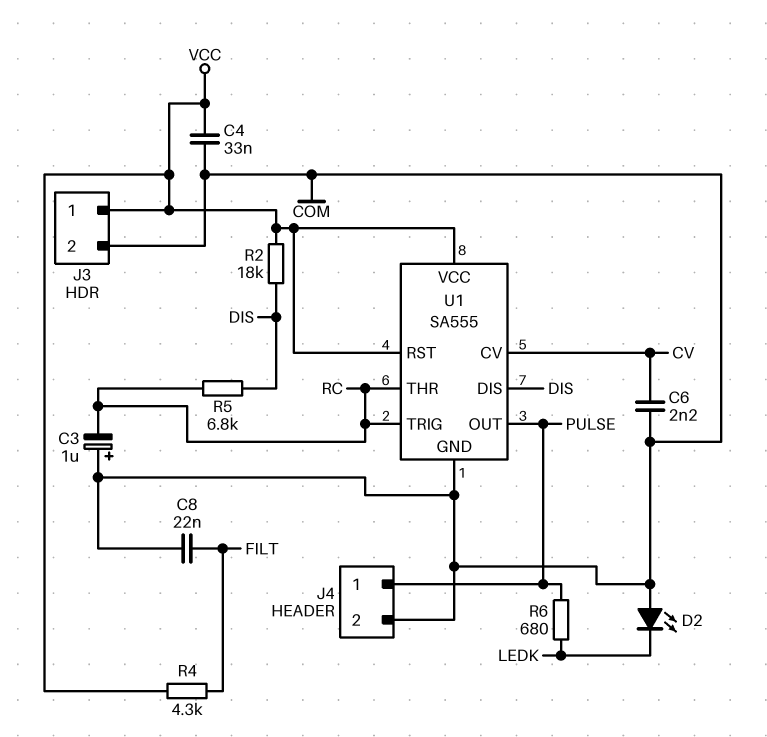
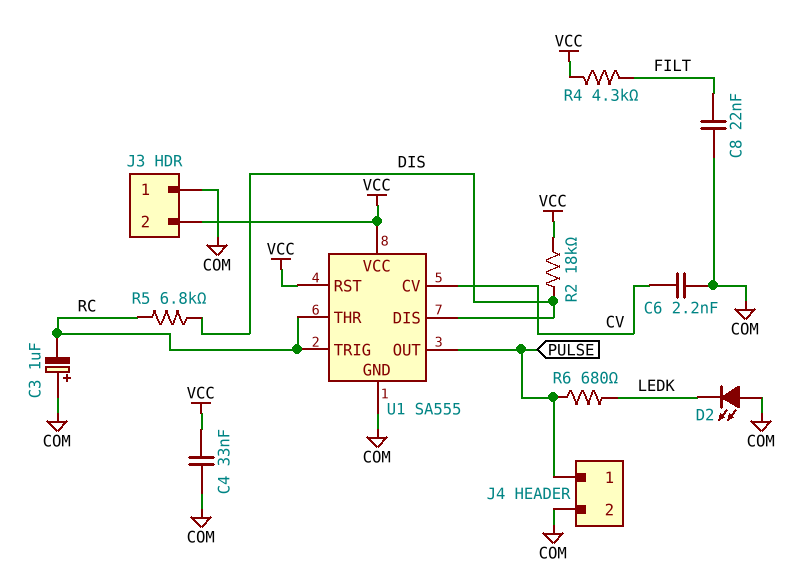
J3 pin 1: VCC -> COM
J3 pin 2: COM -> VCC

